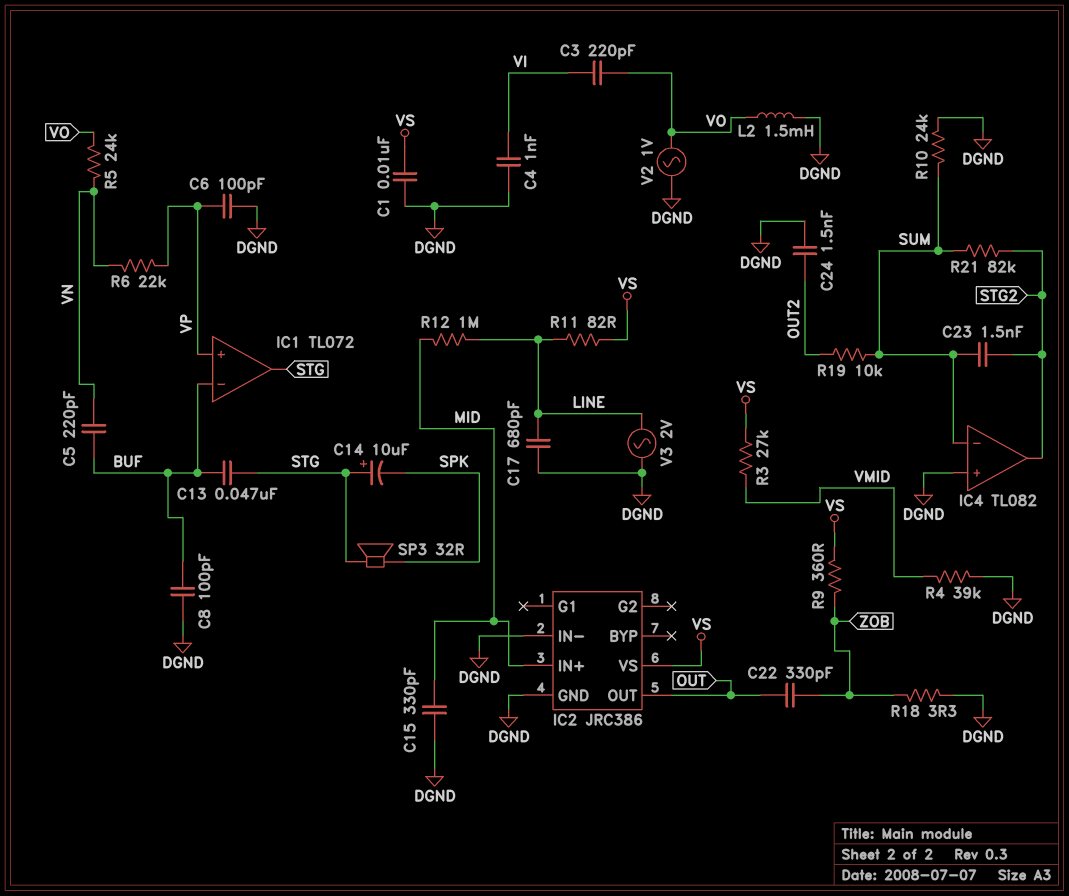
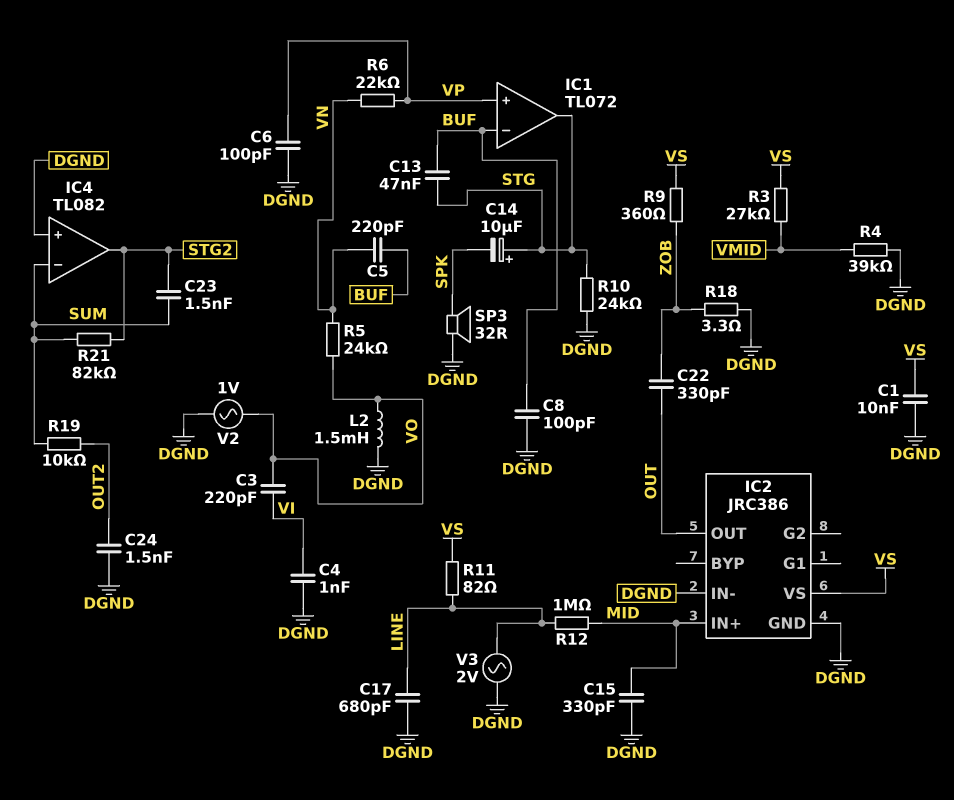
R10: 24k (DGND, SUM) -> 24k (DGND, STG)
SP3: speaker 32R (SPK, STG) -> speaker 32R (DGND, SPK)

